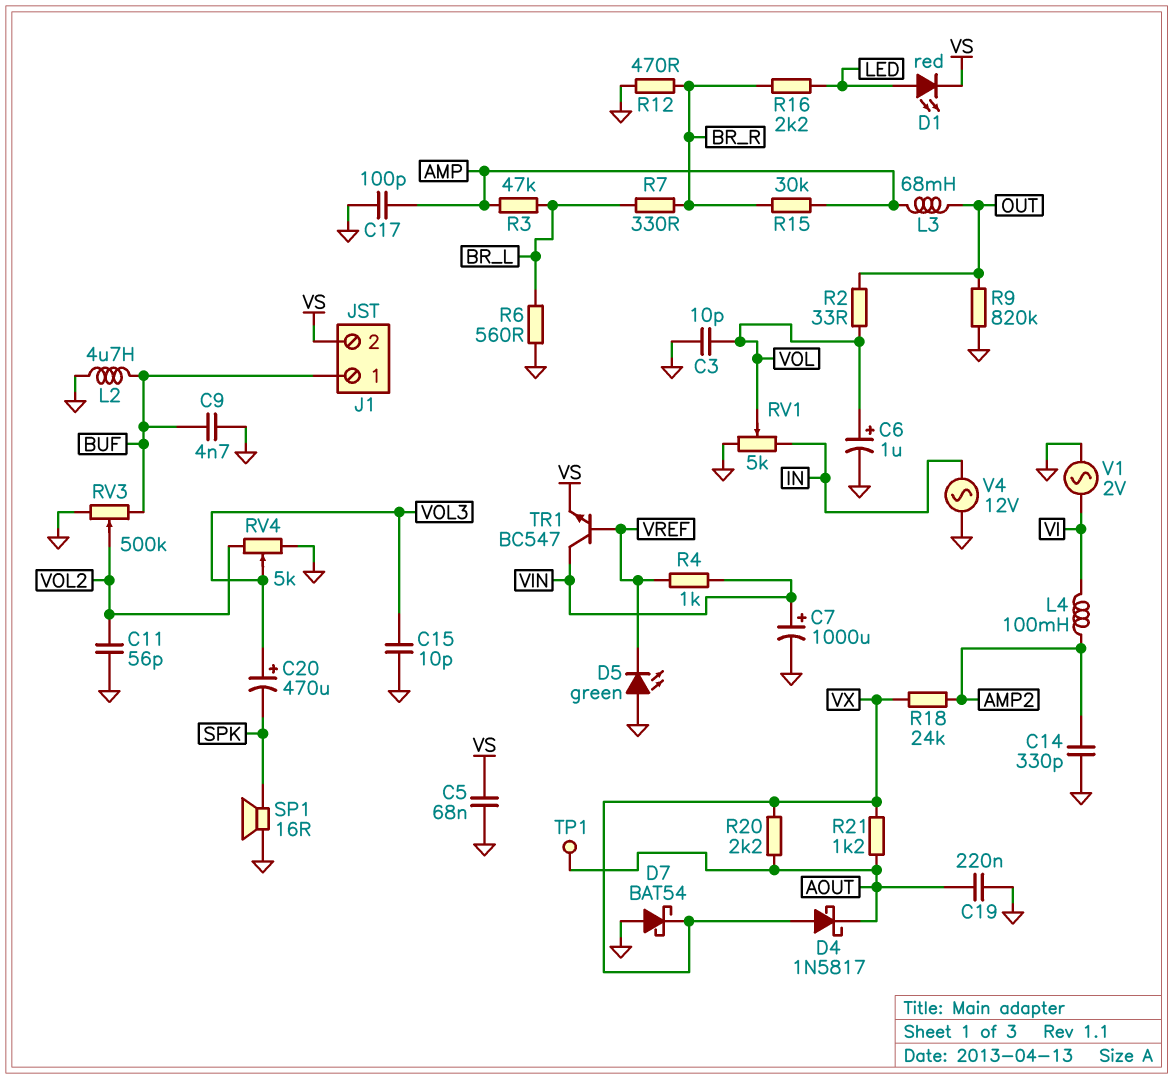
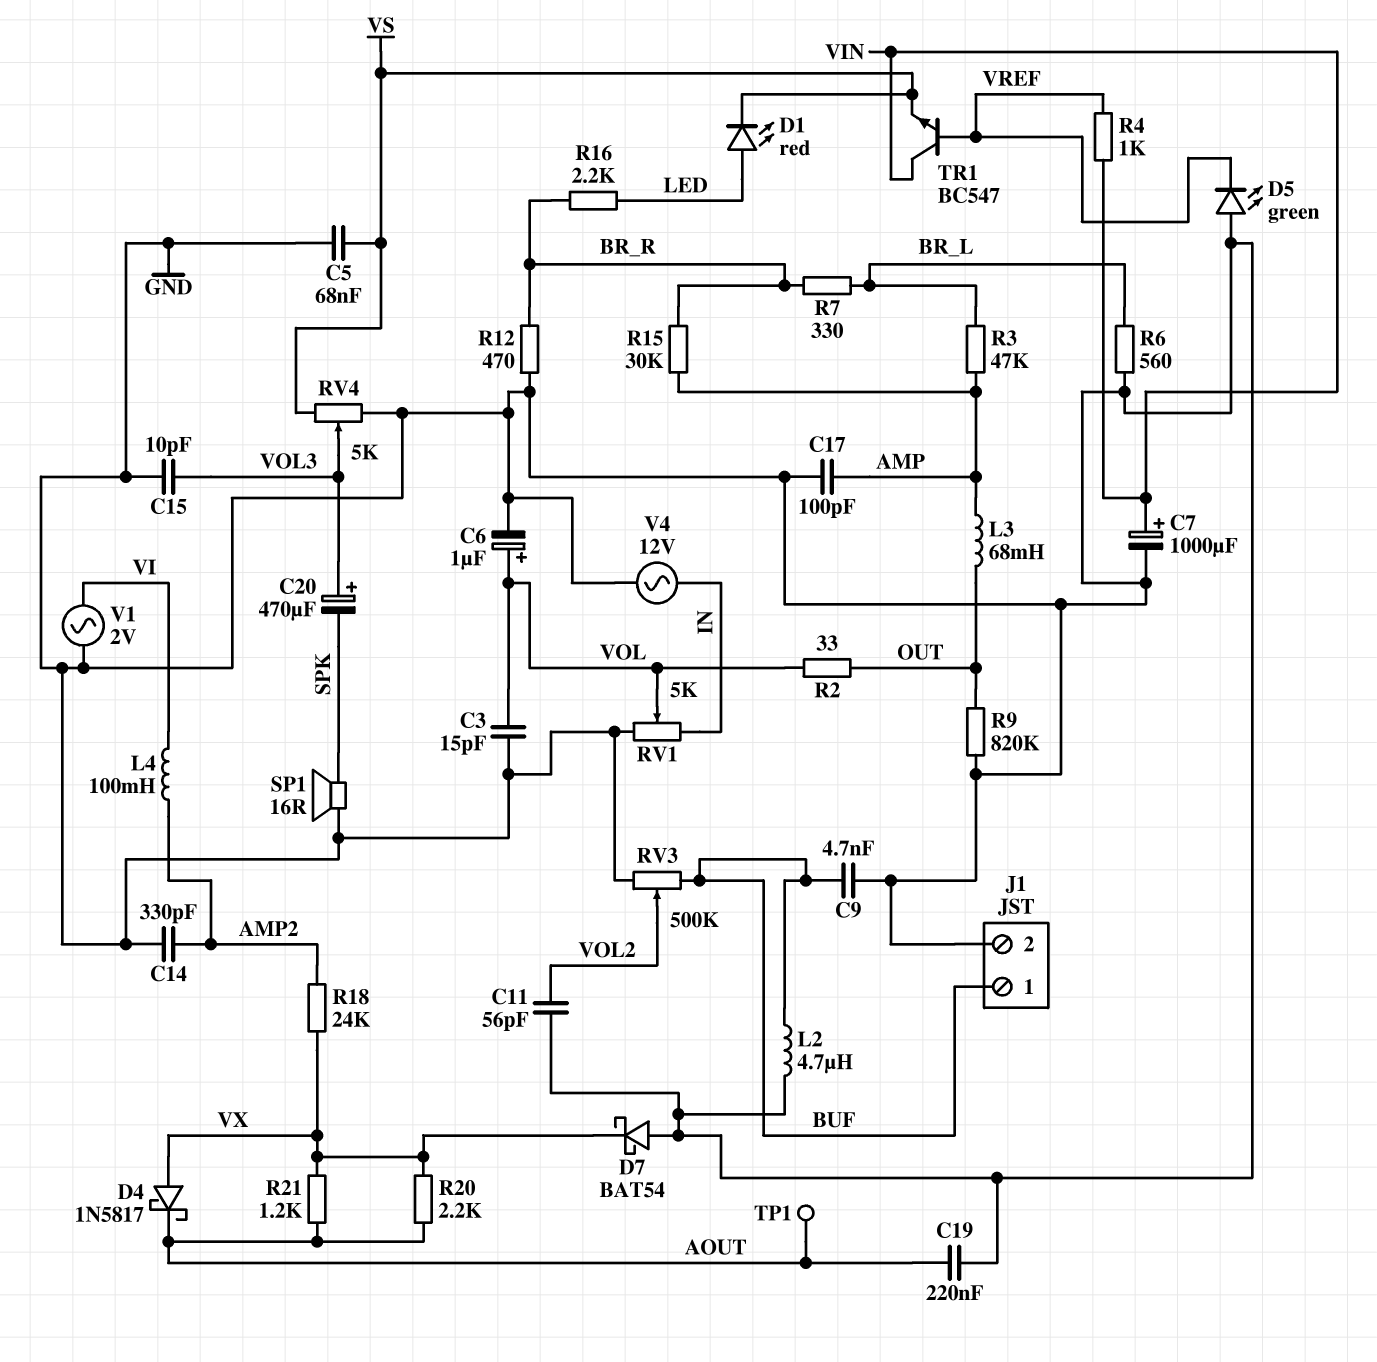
C3: 10pF (GND, VOL) -> 15pF (GND, VOL)
J1 pin 2: VS -> GND
RV4: 5k (GND, VOL2, wiper VOL3) -> 5k (GND, VS, wiper VOL3)

